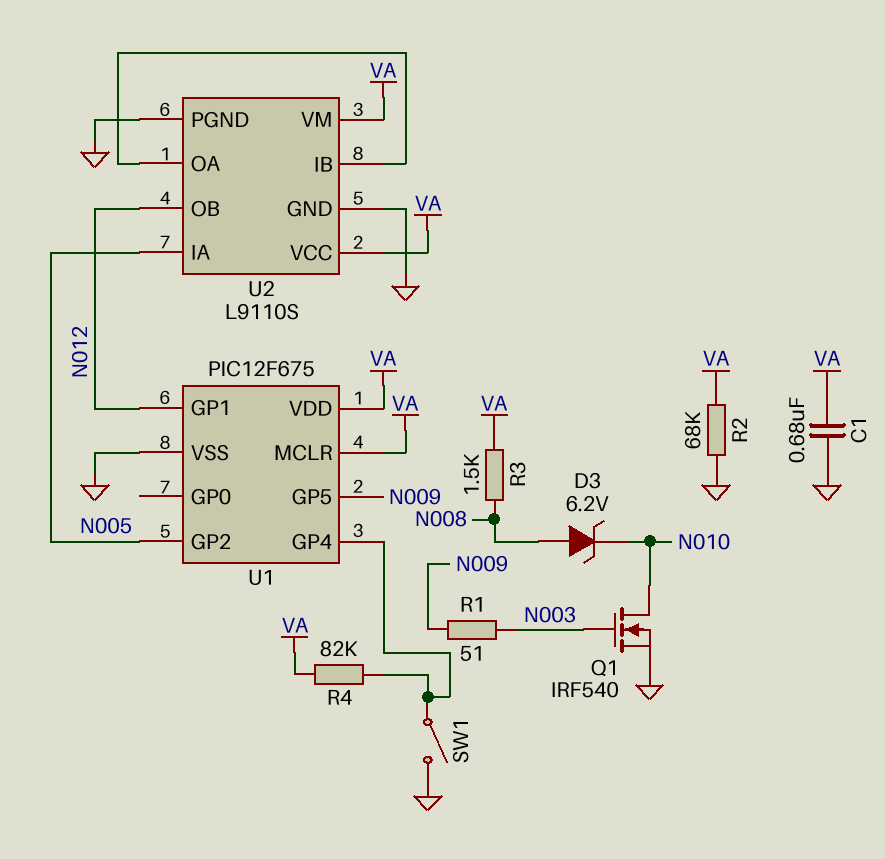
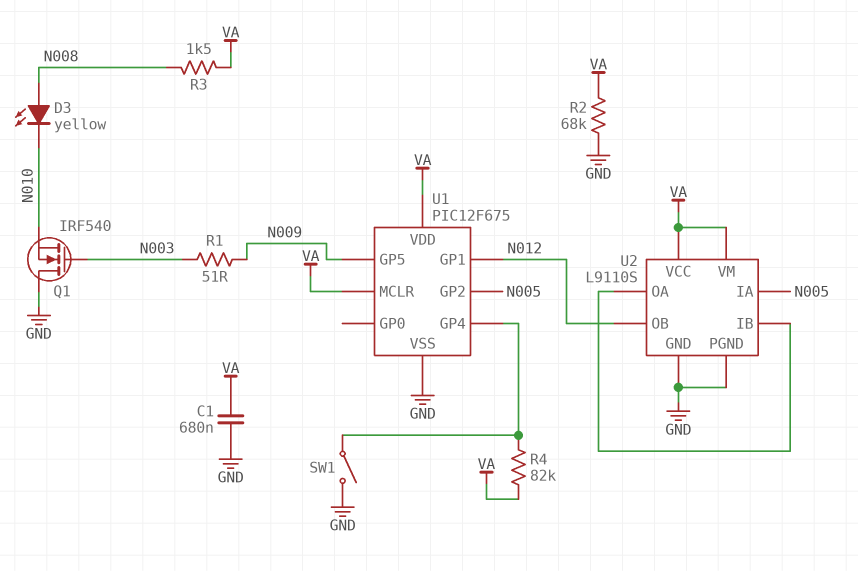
D3: zener 6.2V (A N008, K N010) -> LED yellow (A N008, K N010)
Q1: NMOS IRF540 (G N003, D N010, S GND) -> NMOS IRF540 (G N003, D GND, S N010)

